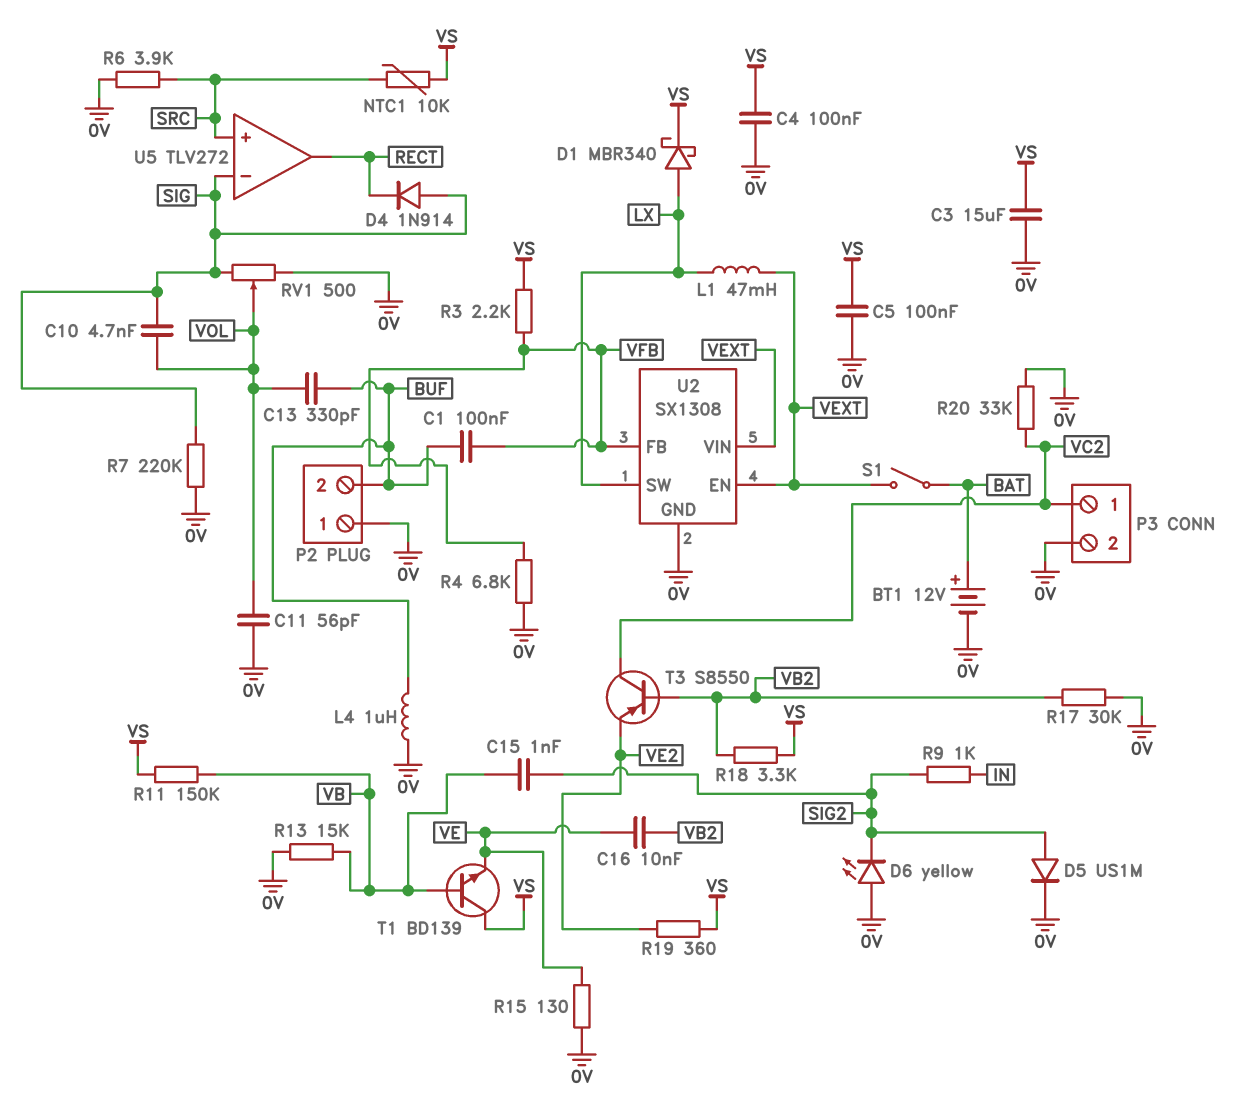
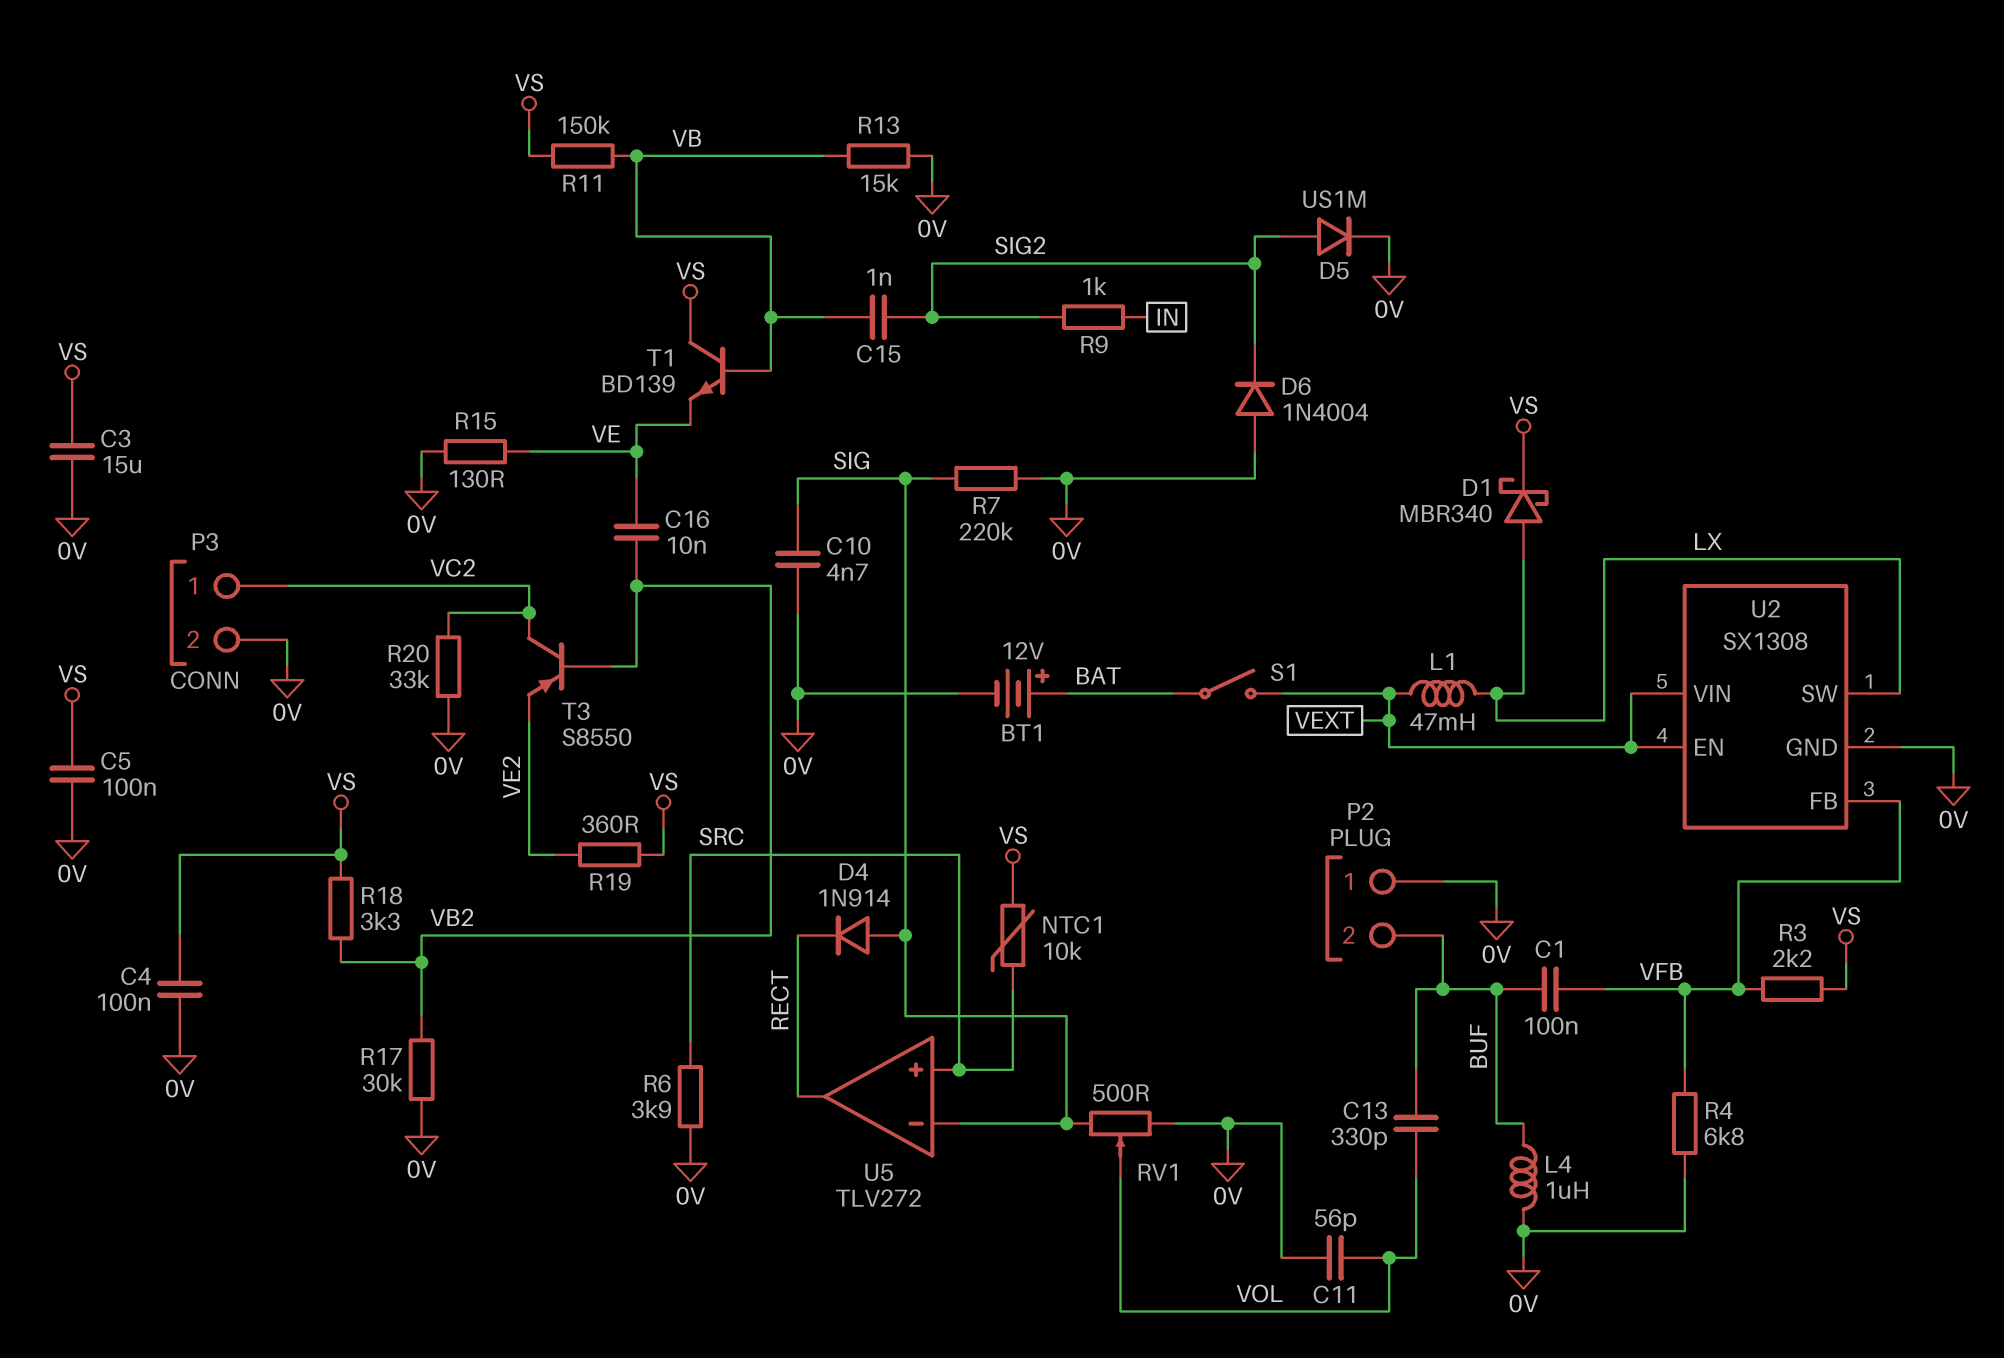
C10: 4.7nF (SIG, VOL) -> 4.7nF (0V, SIG)
D6: LED yellow (A 0V, K SIG2) -> diode 1N4004 (A 0V, K SIG2)

